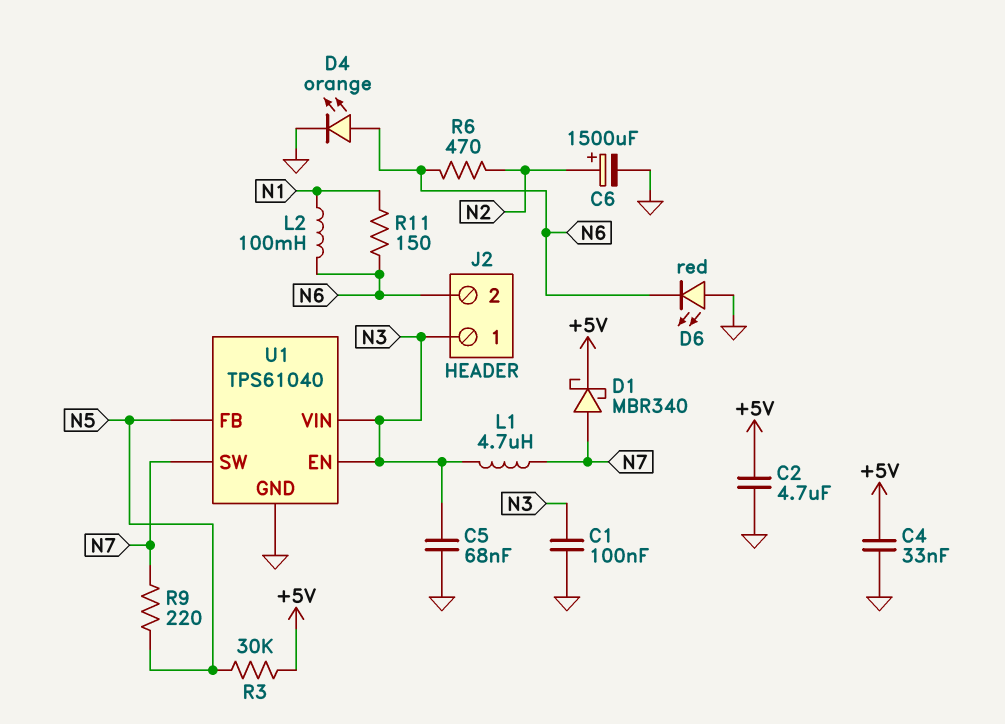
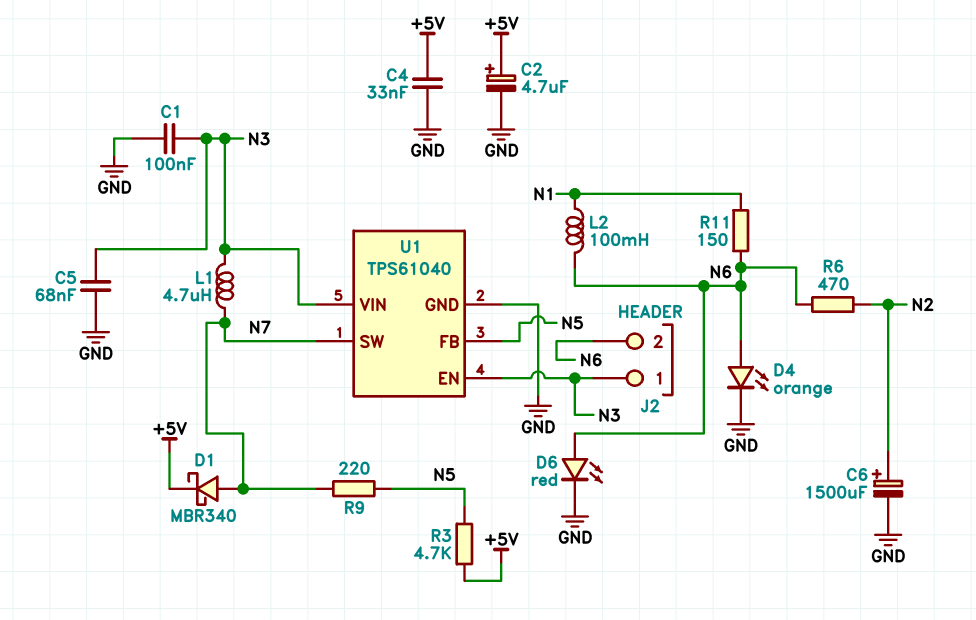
C2: 4.7uF (+5V, GND) -> 4.7uF (plus +5V, minus GND)
D6: LED red (A GND, K N6) -> LED red (A N6, K GND)
R3: 30k (+5V, N5) -> 4.7k (+5V, N5)

